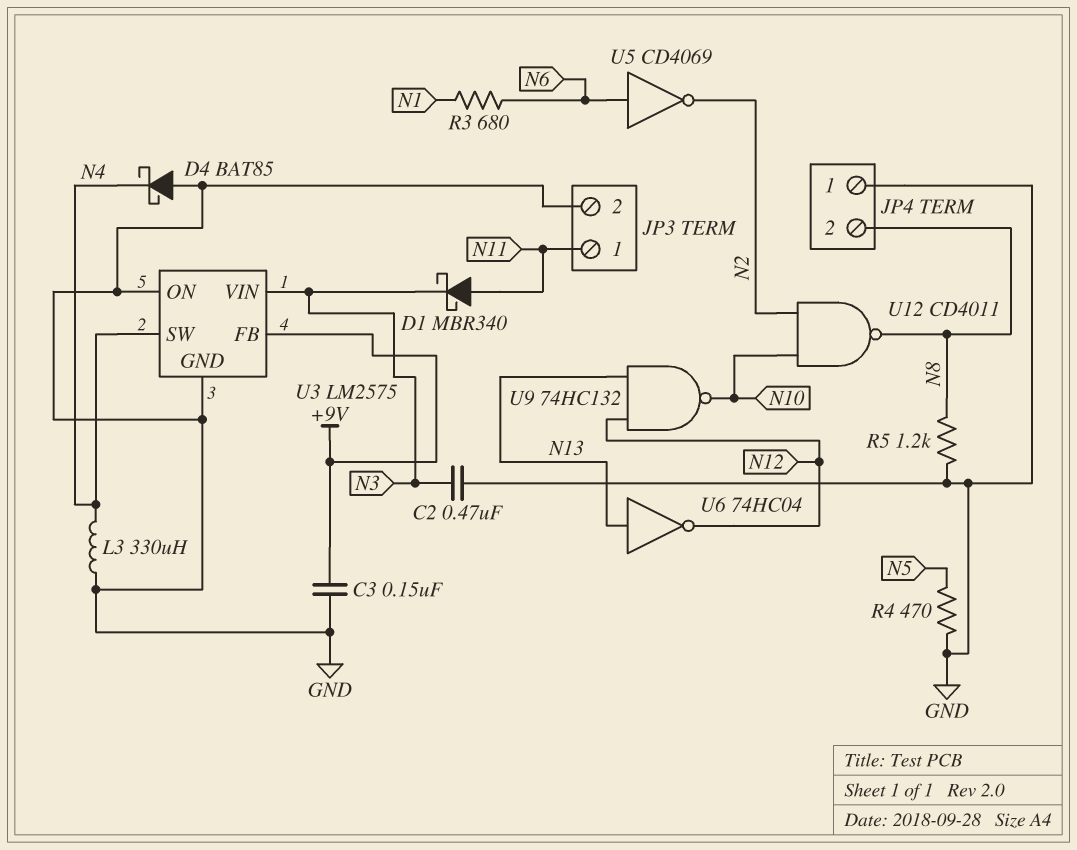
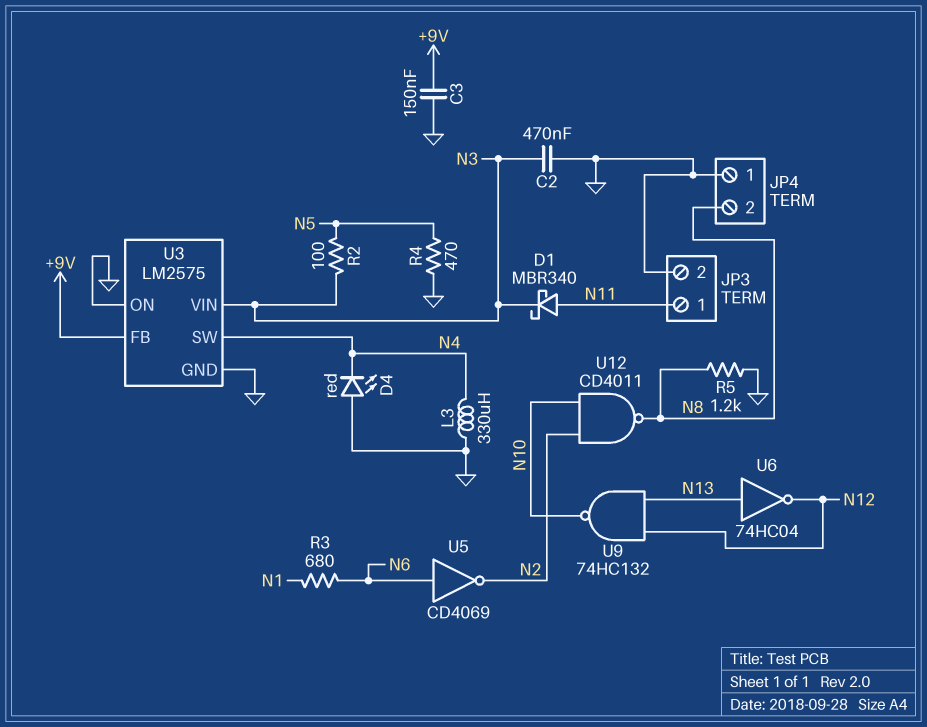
D4: schottky BAT85 (A GND, K N4) -> LED red (A GND, K N4)
R2: none -> 100 (N3, N5)

